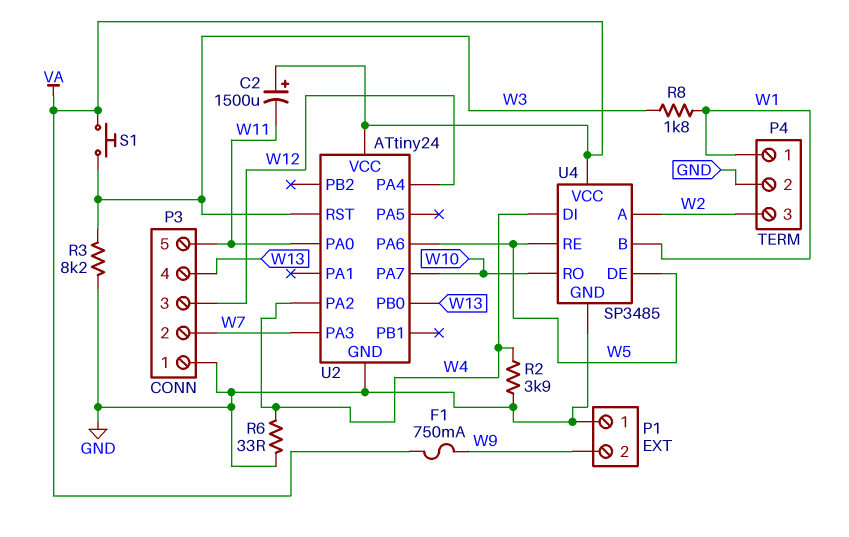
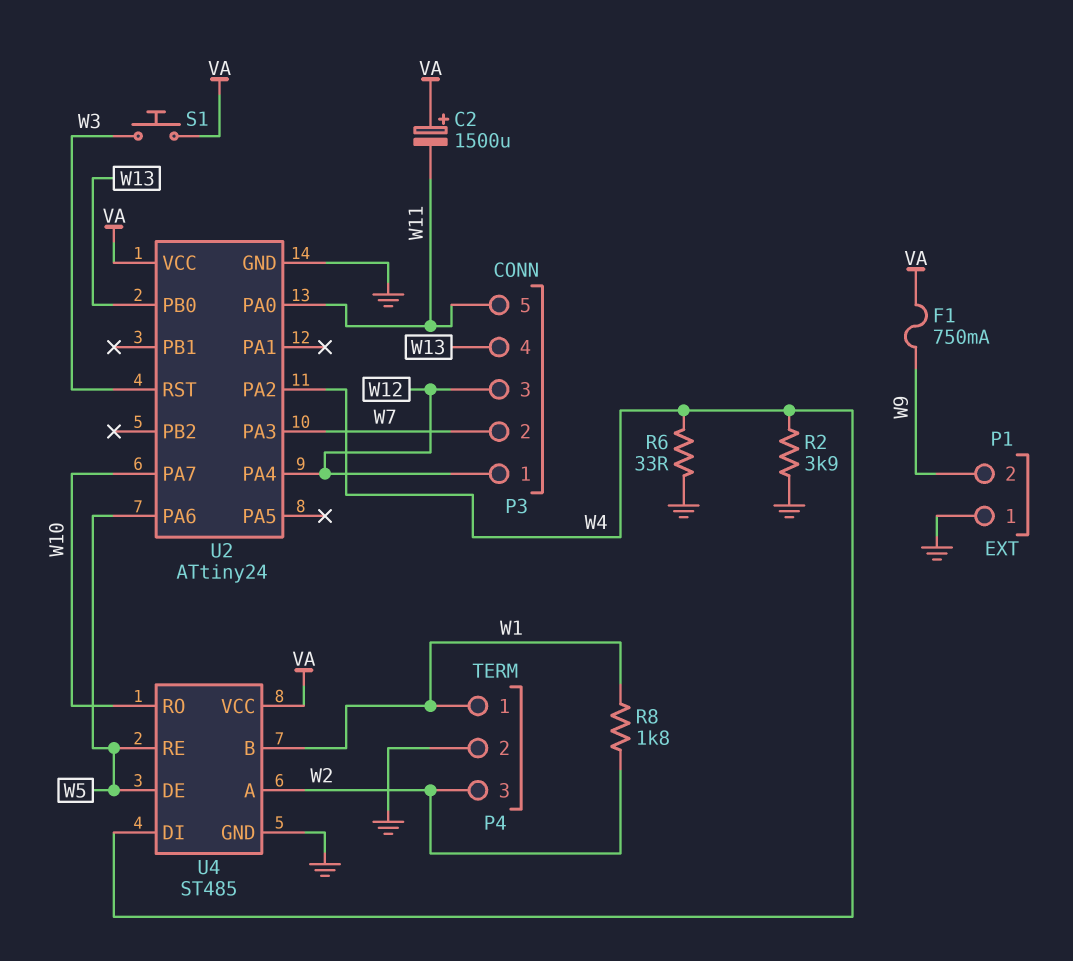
P3 pin 1: GND -> W12
R3: 8.2k (GND, W3) -> none
R8: 1.8k (W1, W3) -> 1.8k (W1, W2)
U4: SP3485 -> ST485

